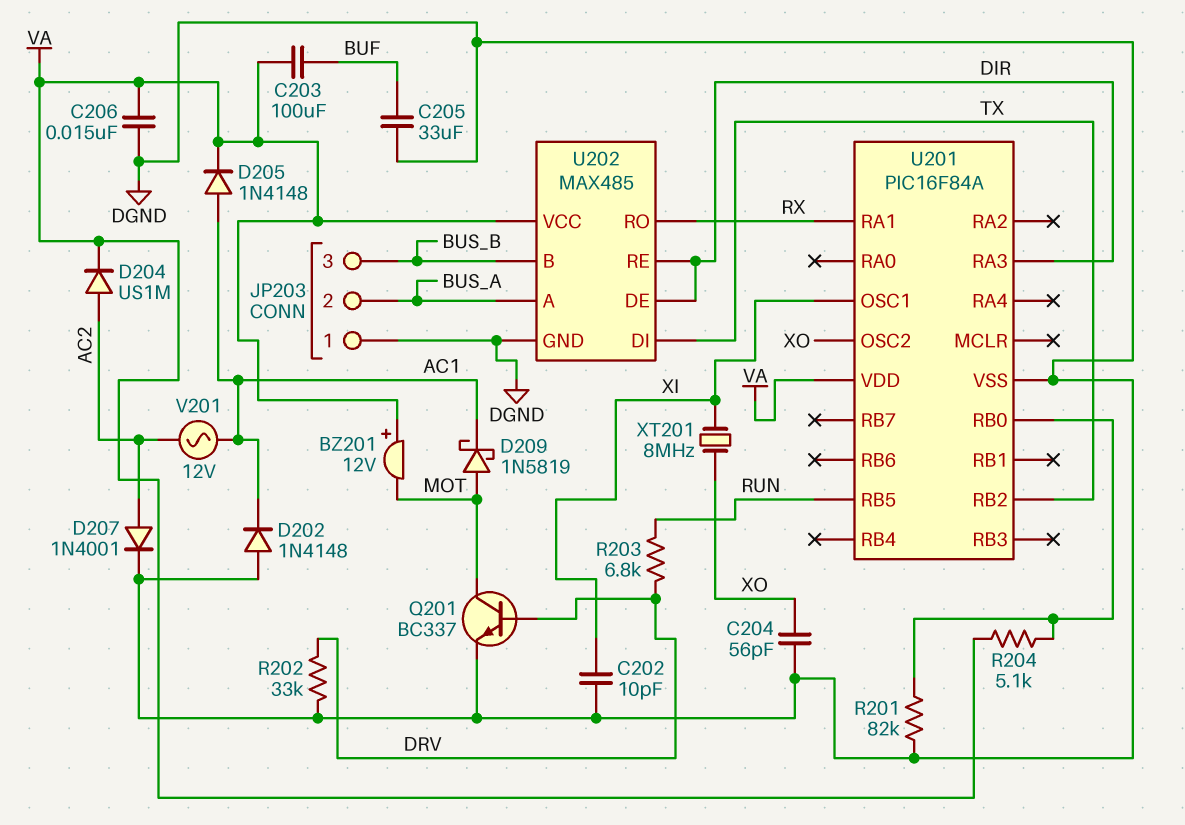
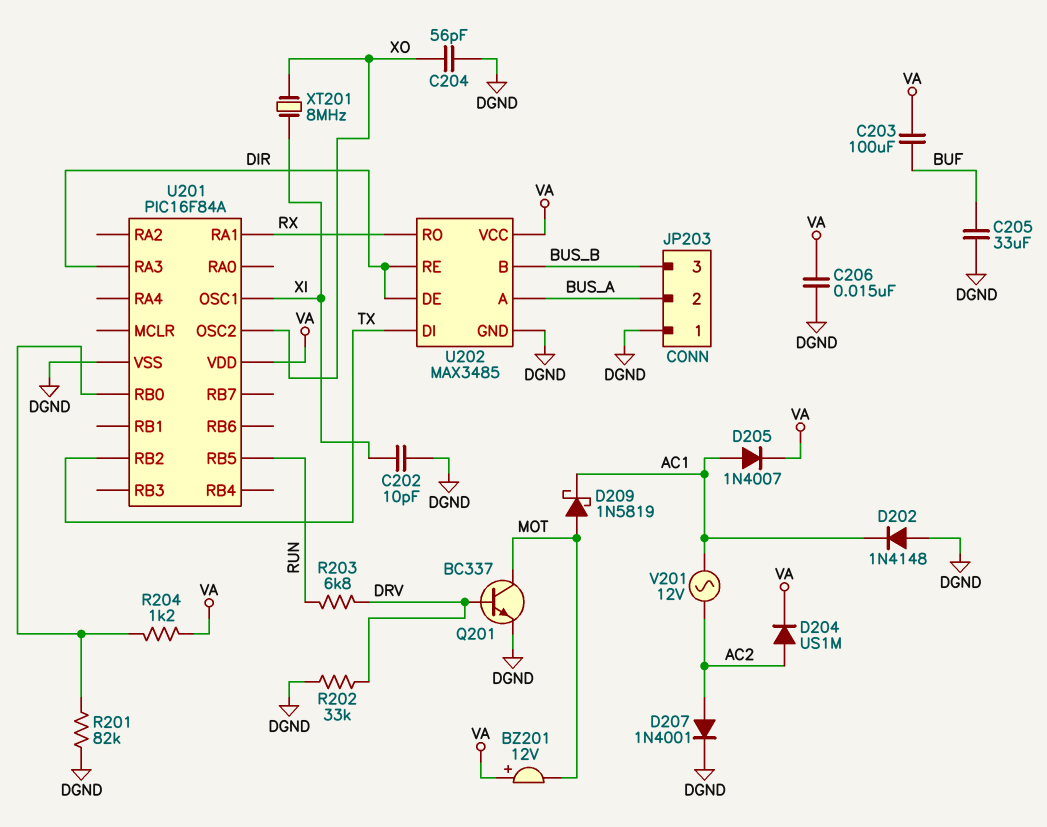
D205: diode 1N4148 (A AC1, K VA) -> diode 1N4007 (A AC1, K VA)
R204: 5.1k (U201/RB0, VA) -> 1.2k (U201/RB0, VA)
U202: MAX485 -> MAX3485

